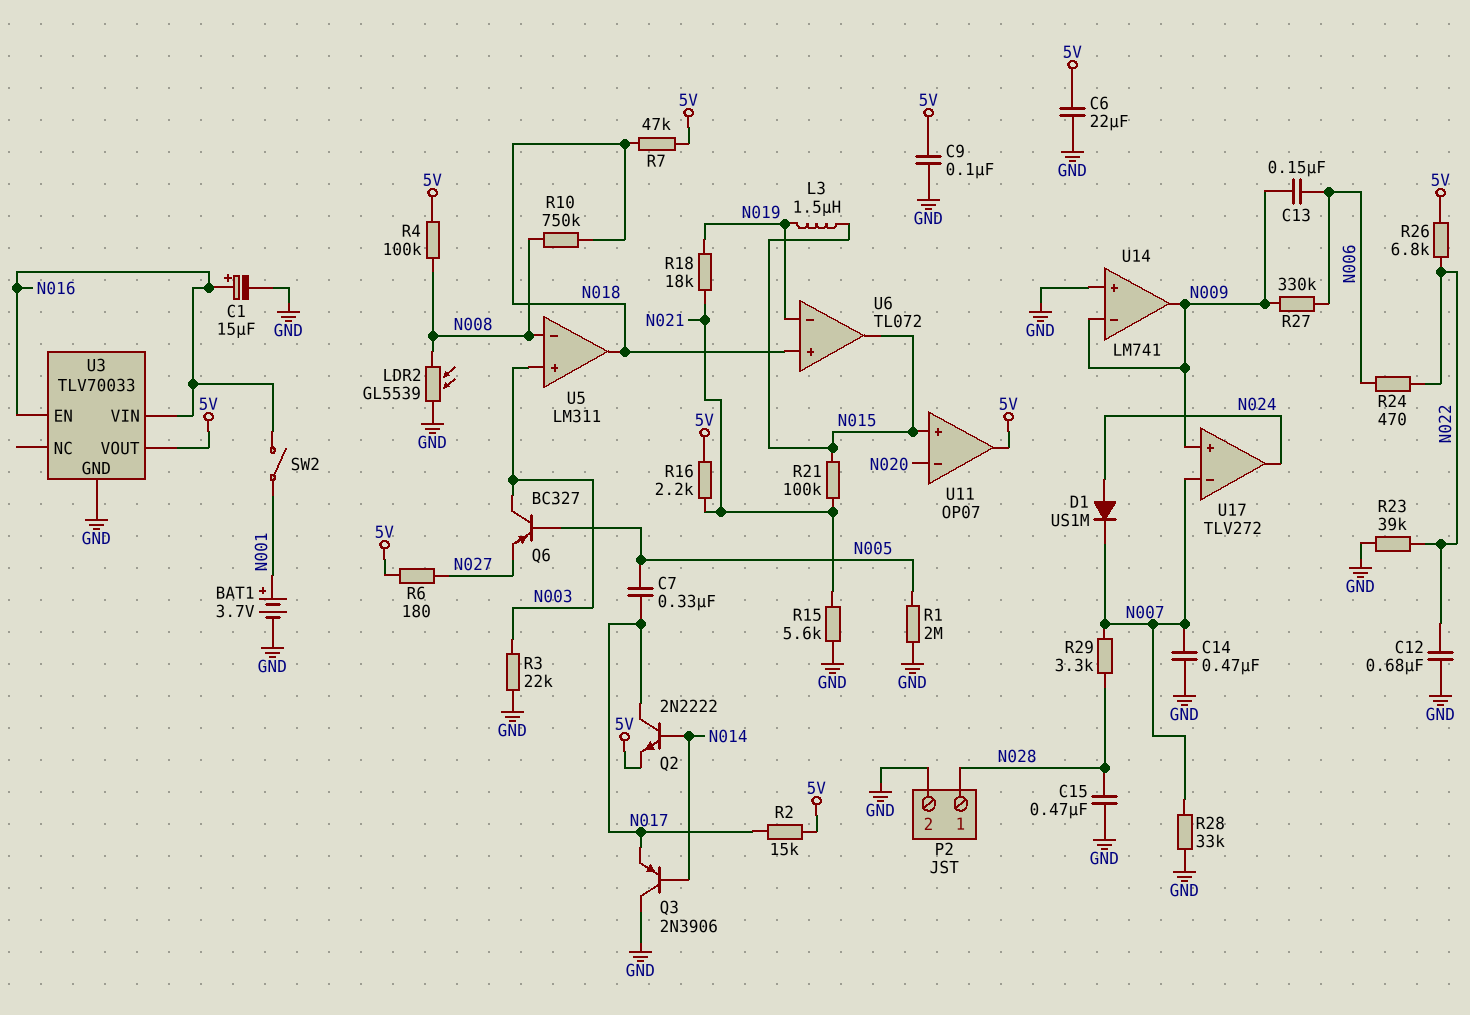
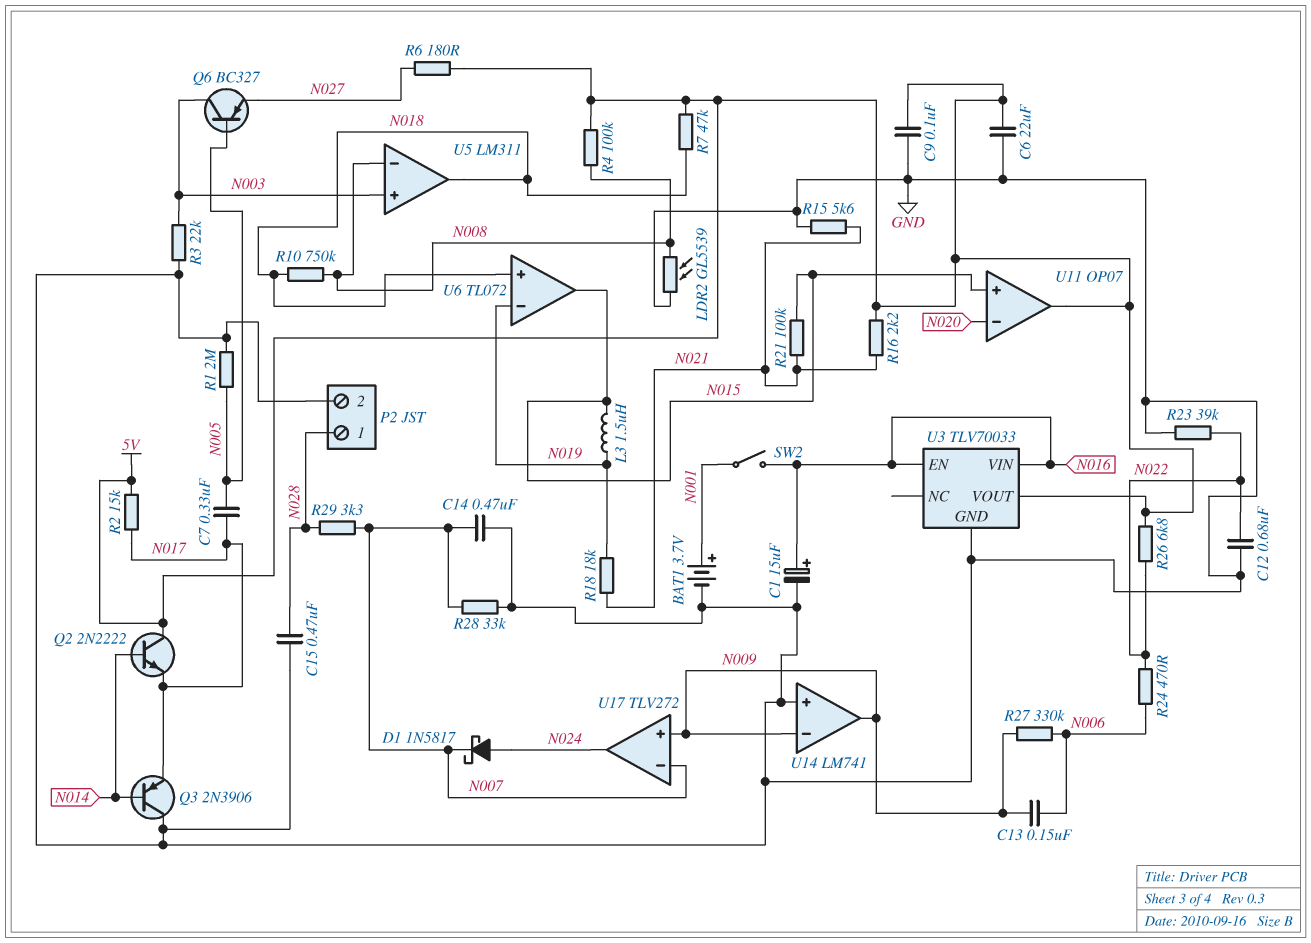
D1: diode US1M (A N024, K N007) -> schottky 1N5817 (A N024, K N007)
Q2: NPN 2N2222 (B N014, C N017, E 5V) -> NPN 2N2222 (B N014, C 5V, E N017)

